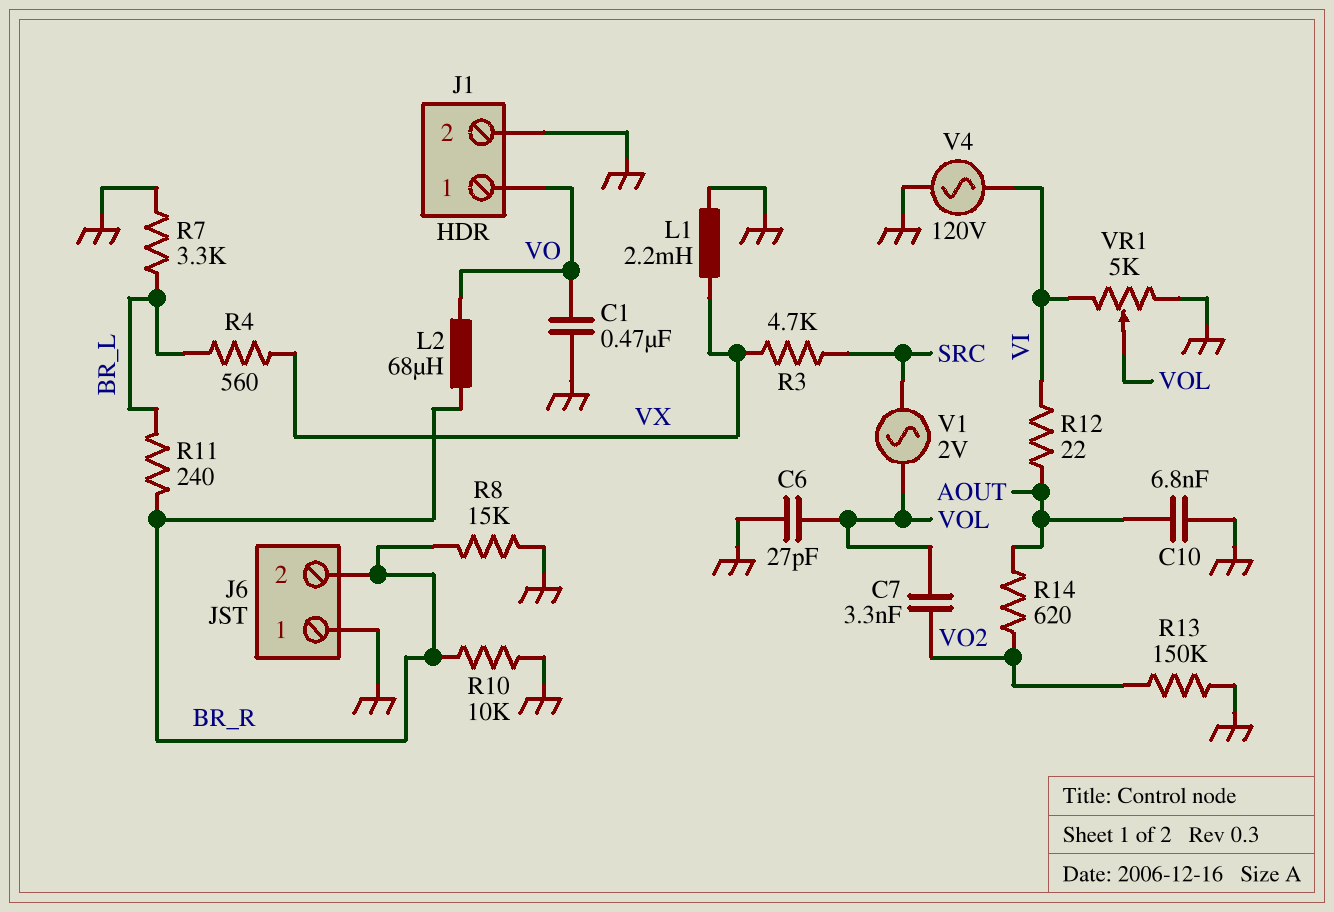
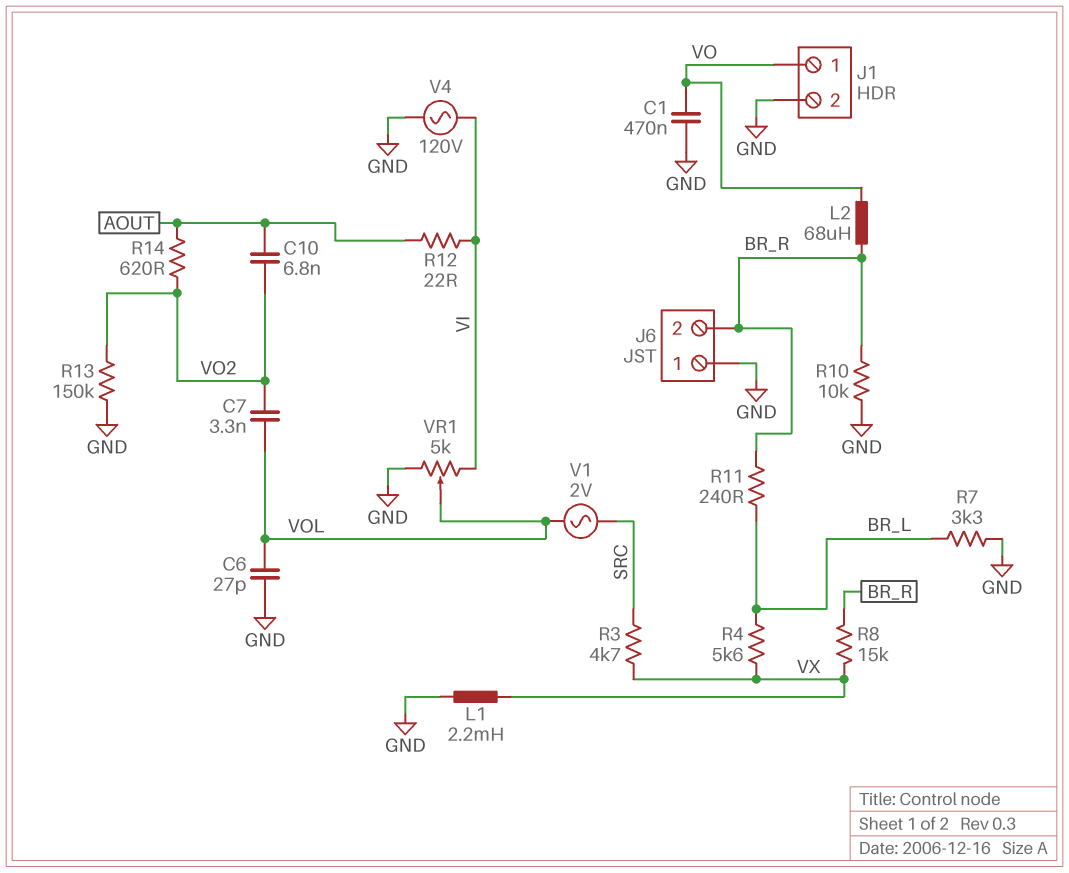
C10: 6.8nF (AOUT, GND) -> 6.8nF (AOUT, VO2)
R4: 560 (BR_L, VX) -> 5.6k (BR_L, VX)
R8: 15k (BR_R, GND) -> 15k (BR_R, VX)

